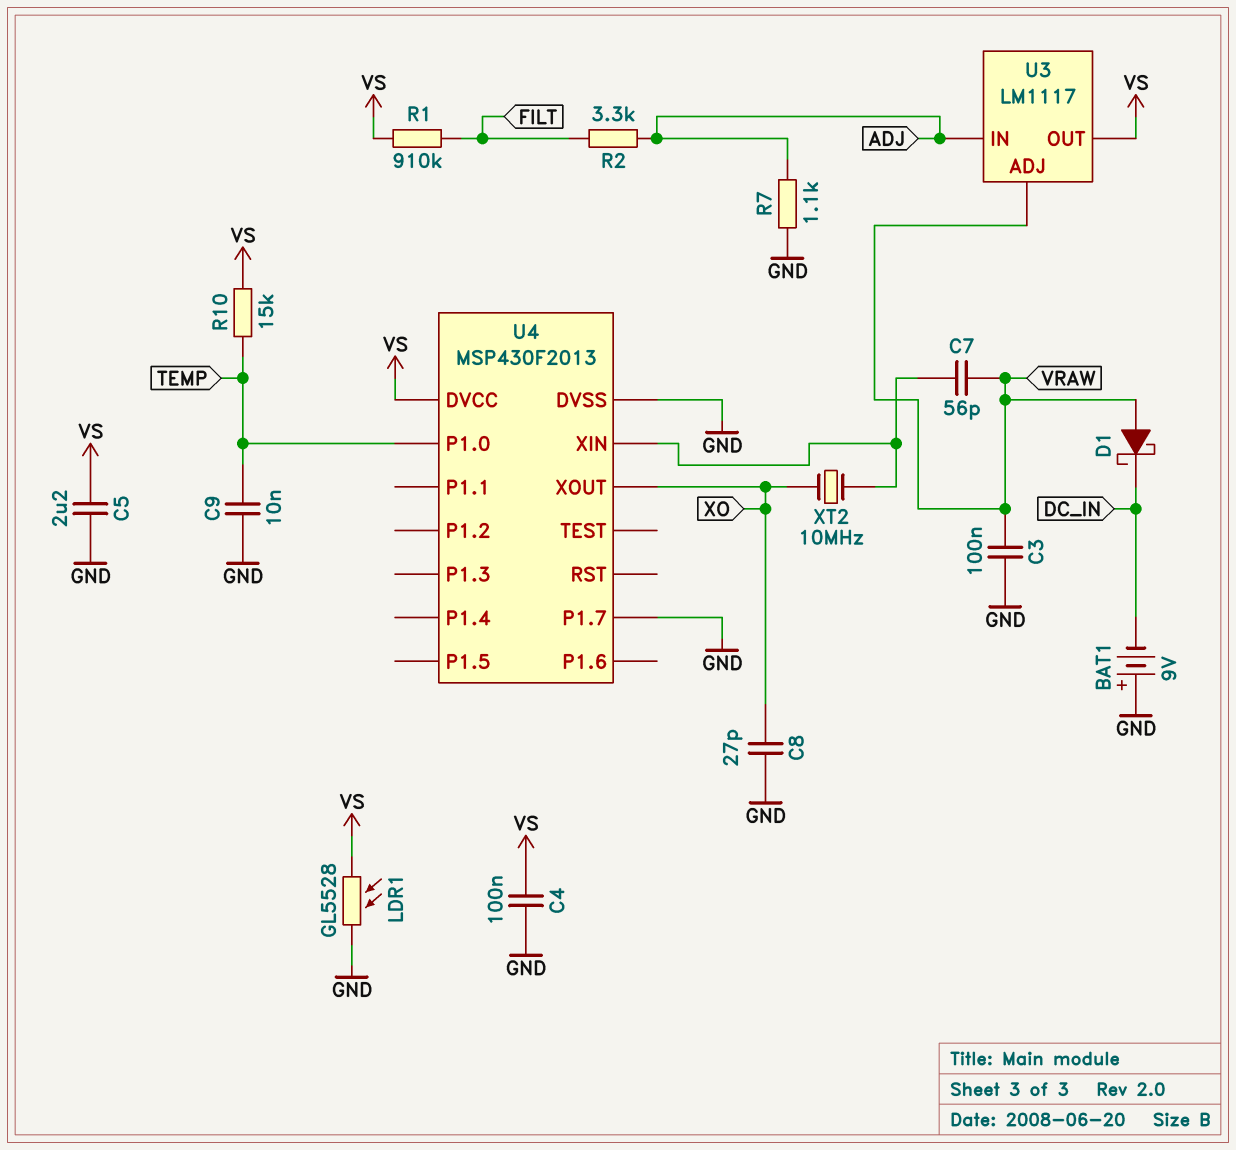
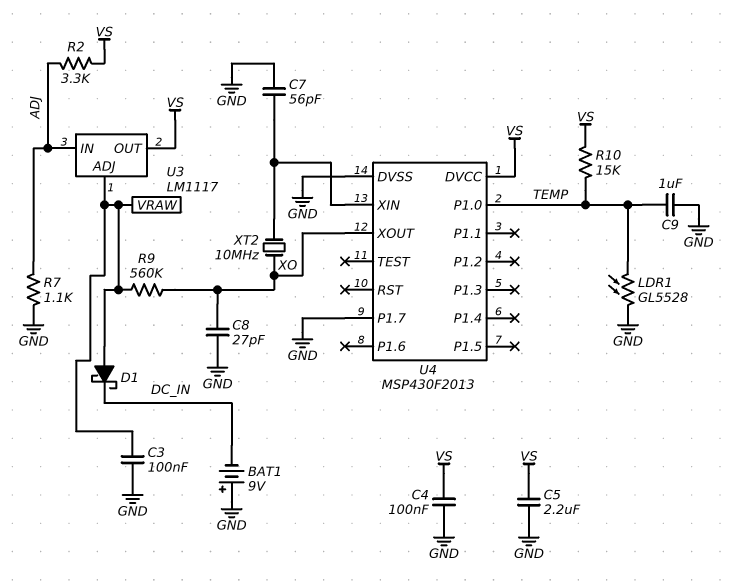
C7: 56pF (U4/XIN, VRAW) -> 56pF (GND, U4/XIN)
C9: 10nF (GND, TEMP) -> 1uF (GND, TEMP)
LDR1: GL5528 (GND, VS) -> GL5528 (GND, TEMP)
R1: 910k (FILT, VS) -> none
R2: 3.3k (ADJ, FILT) -> 3.3k (ADJ, VS)
R9: none -> 560k (VRAW, XO)

